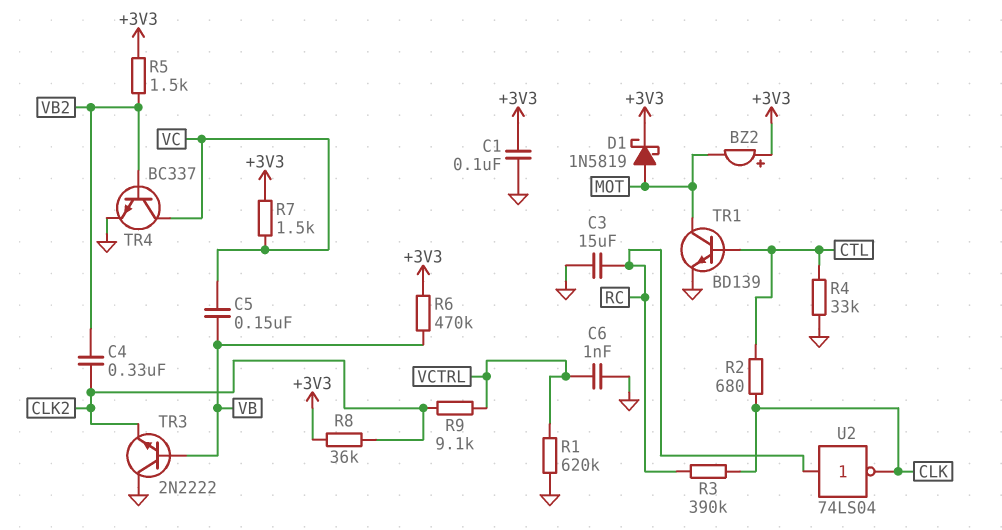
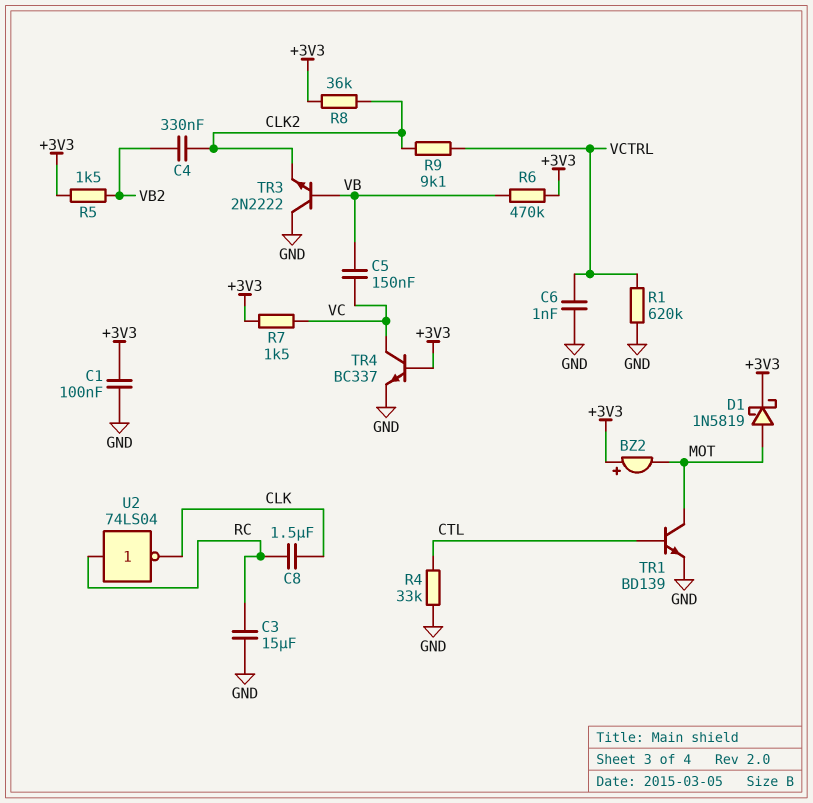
C8: none -> 1.5uF (CLK, RC)
R2: 680 (CLK, CTL) -> none
R3: 390k (CLK, RC) -> none
TR4: NPN BC337 (B VB2, C VC, E GND) -> NPN BC337 (B +3V3, C VC, E GND)

